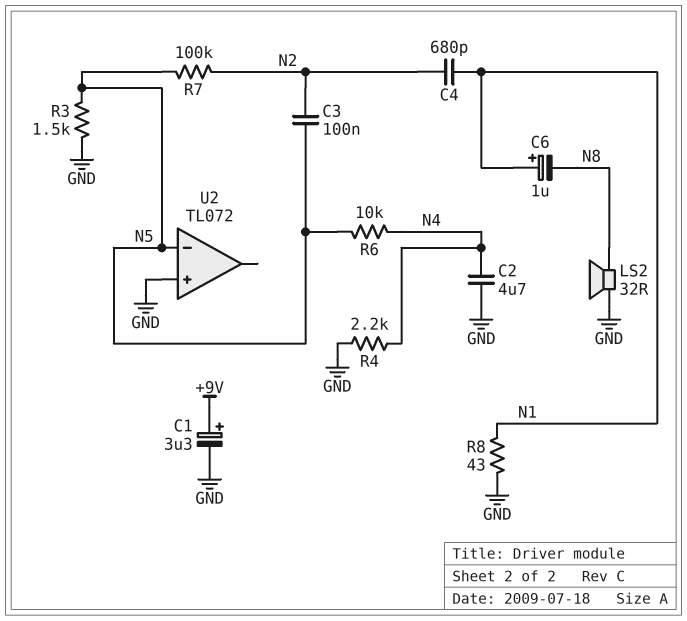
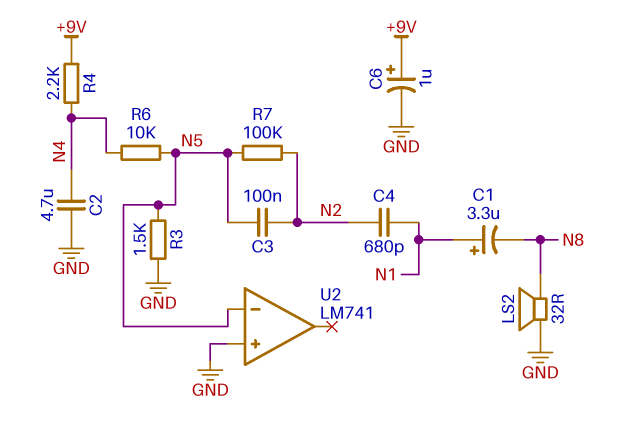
C1: 3.3uF (plus +9V, minus GND) -> 3.3uF (plus N1, minus N8)
C6: 1uF (plus N1, minus N8) -> 1uF (plus +9V, minus GND)
R4: 2.2k (GND, N4) -> 2.2k (+9V, N4)
R8: 43 (GND, N1) -> none
U2: TL072 -> LM741

